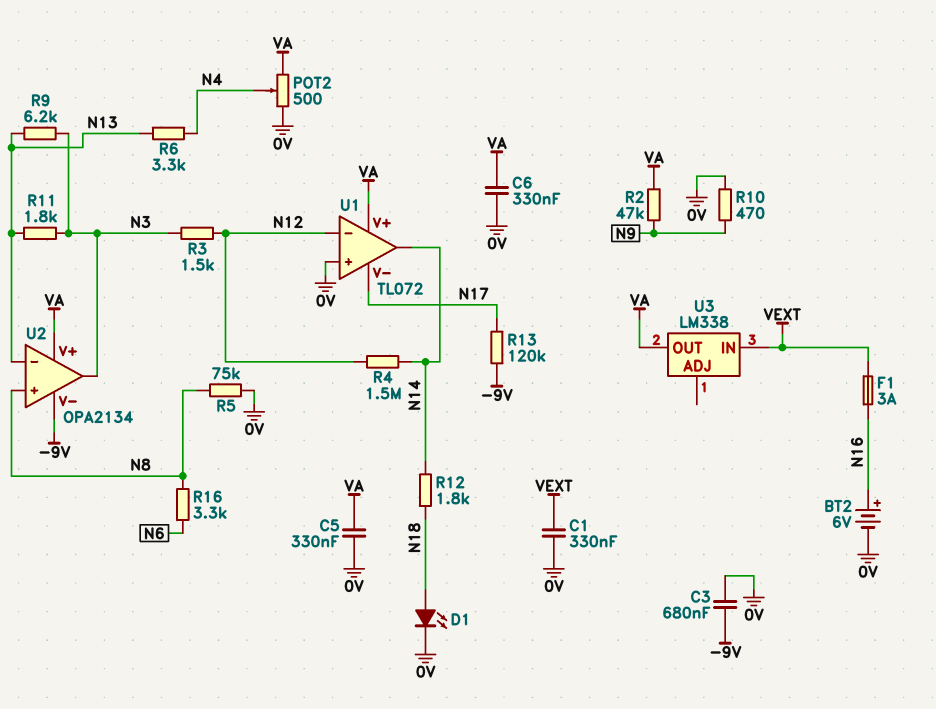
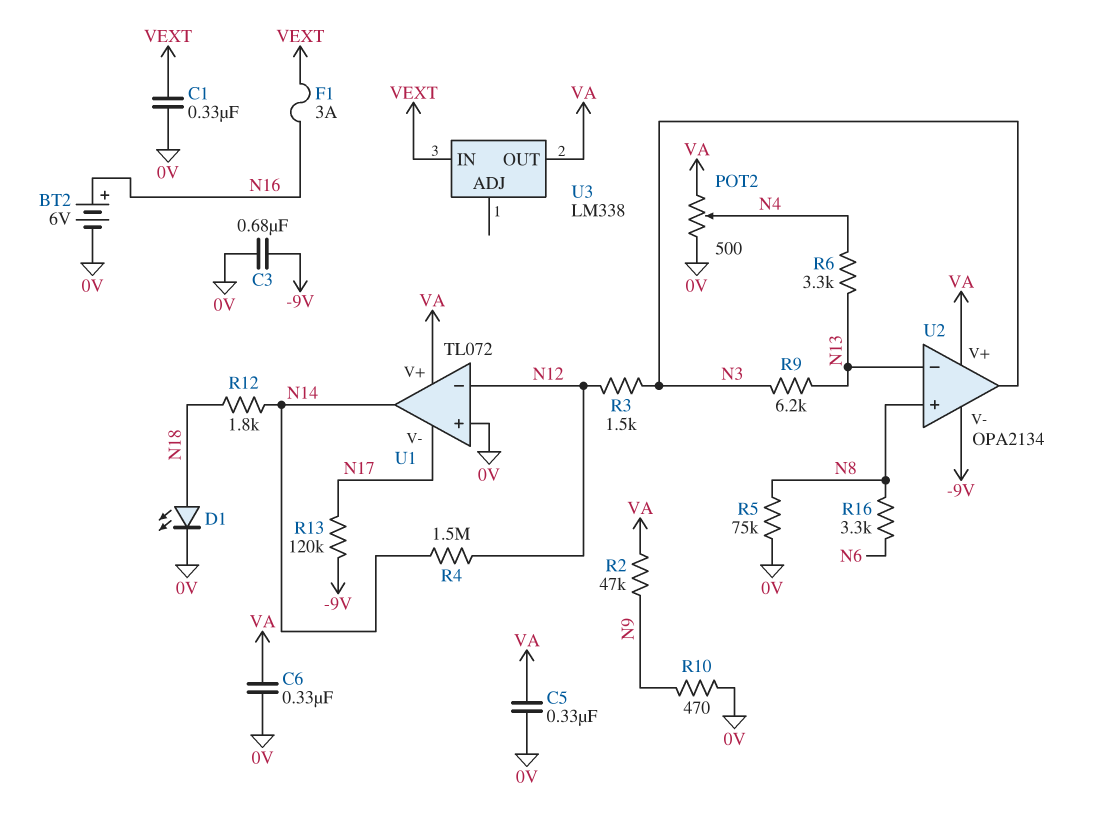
R11: 1.8k (N3, N13) -> none

